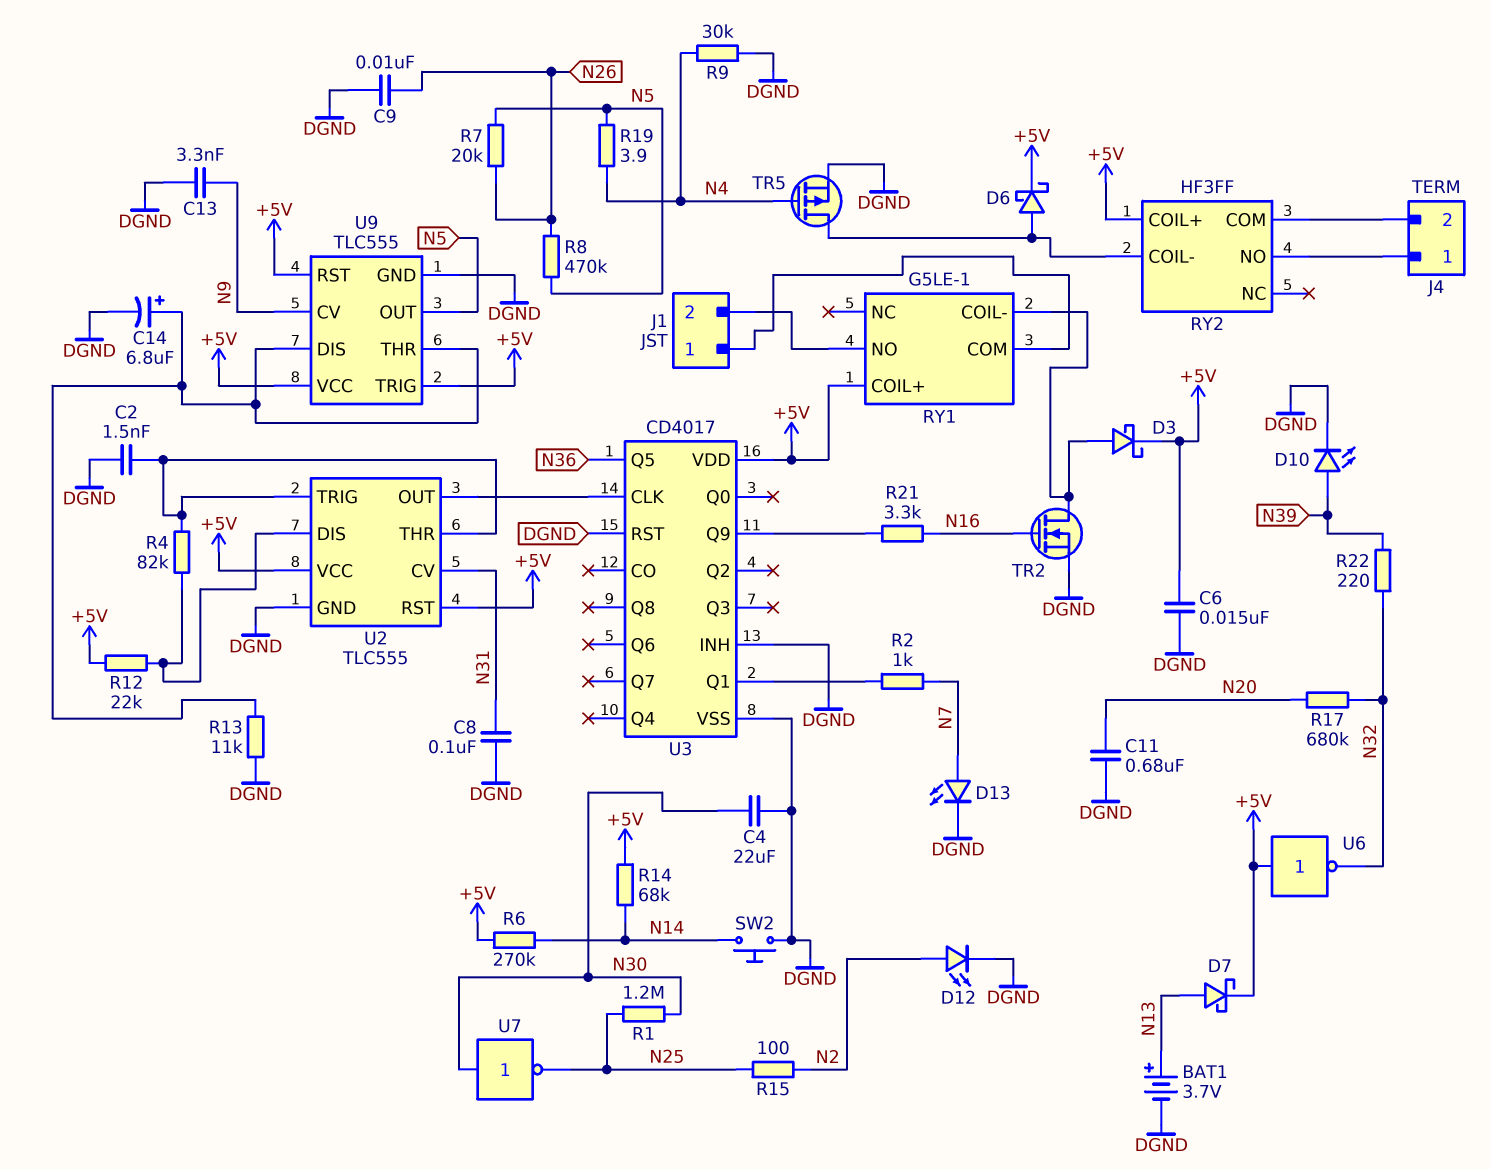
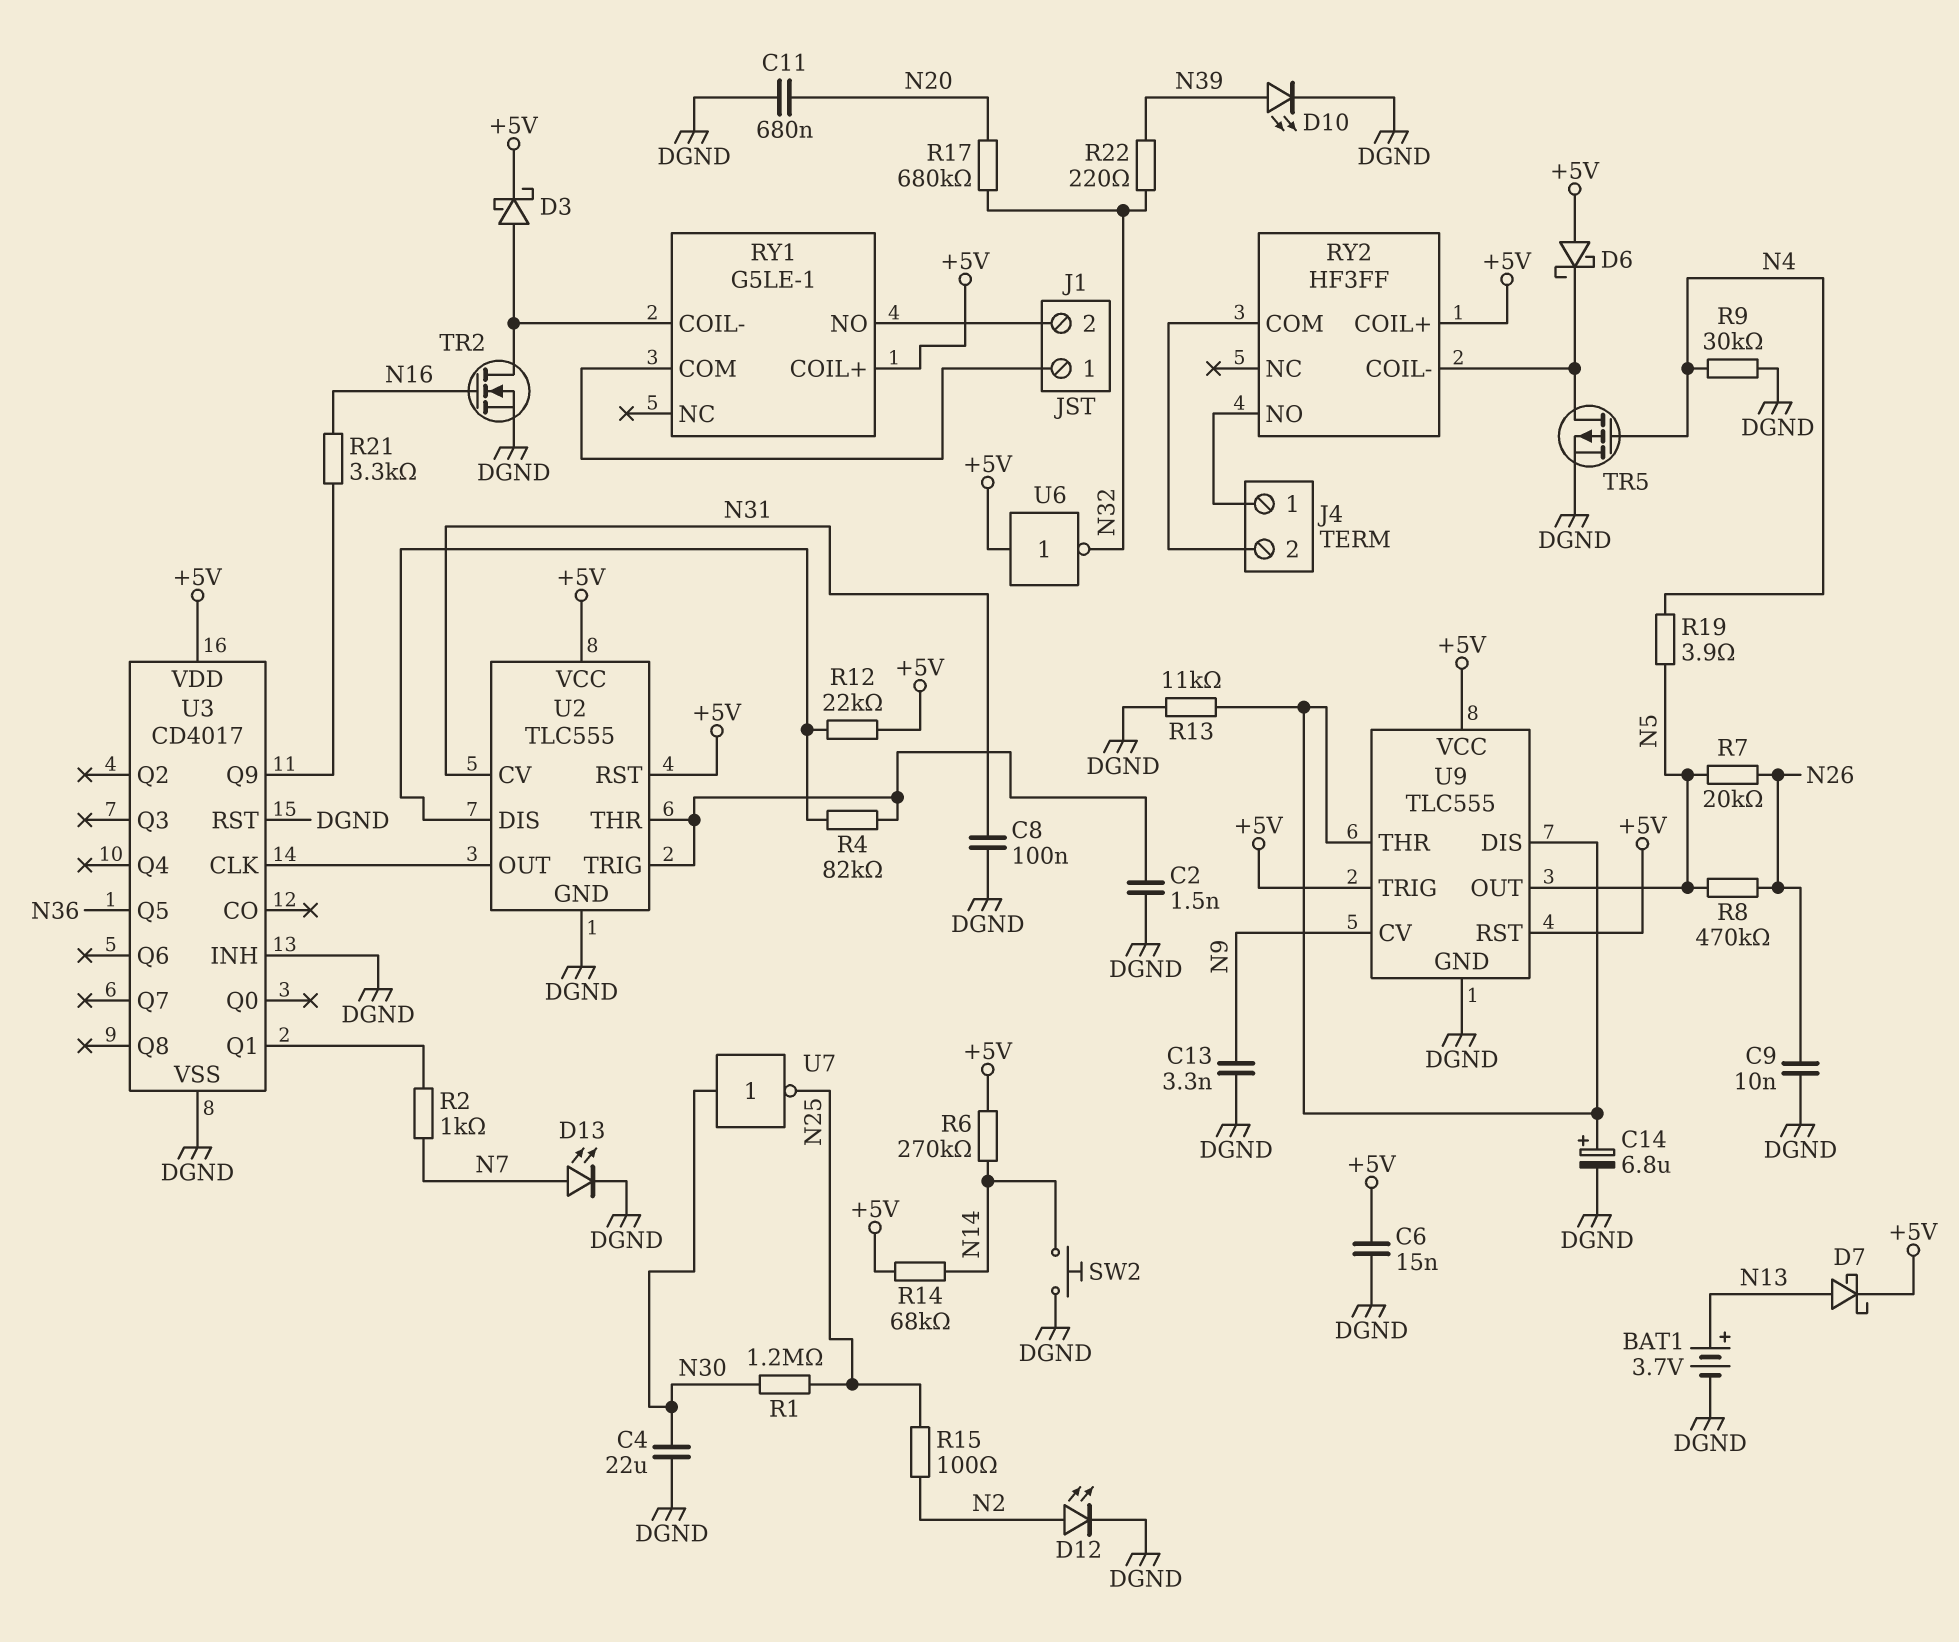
D6: schottky (A RY2/COIL-, K +5V) -> schottky (A +5V, K RY2/COIL-)

